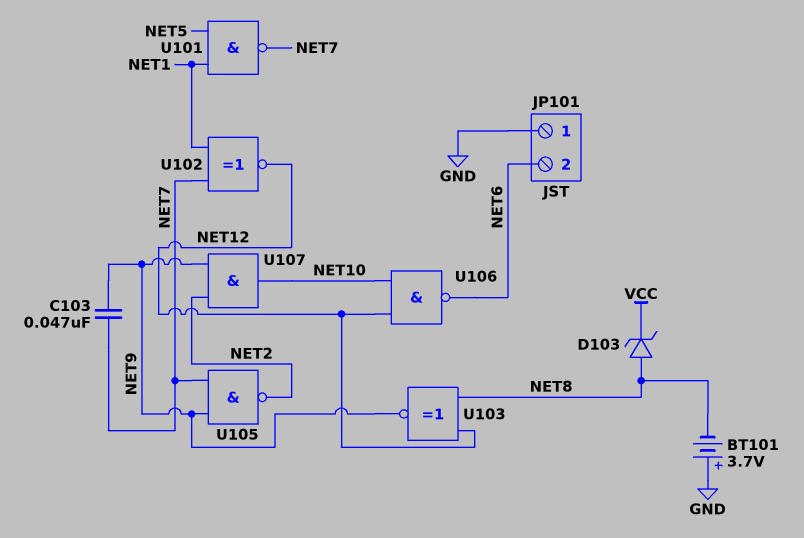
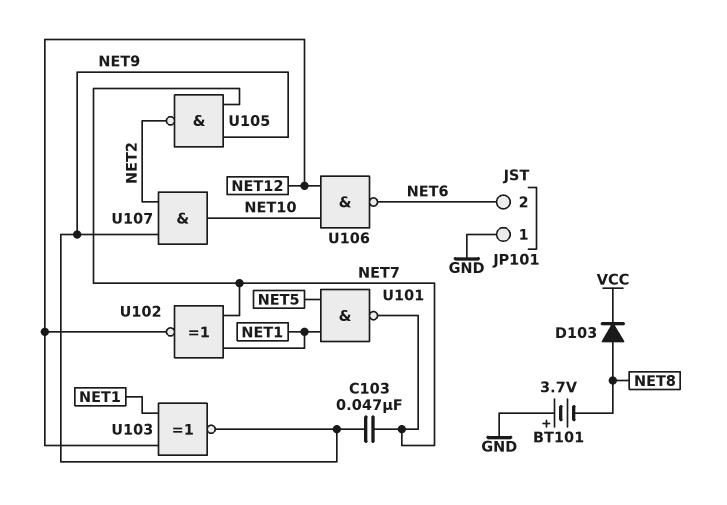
D103: zener (A NET8, K VCC) -> diode (A NET8, K VCC)
U103: XNOR (in NET8, in NET12, out NET9) -> XNOR (in NET1, in NET12, out NET9)

